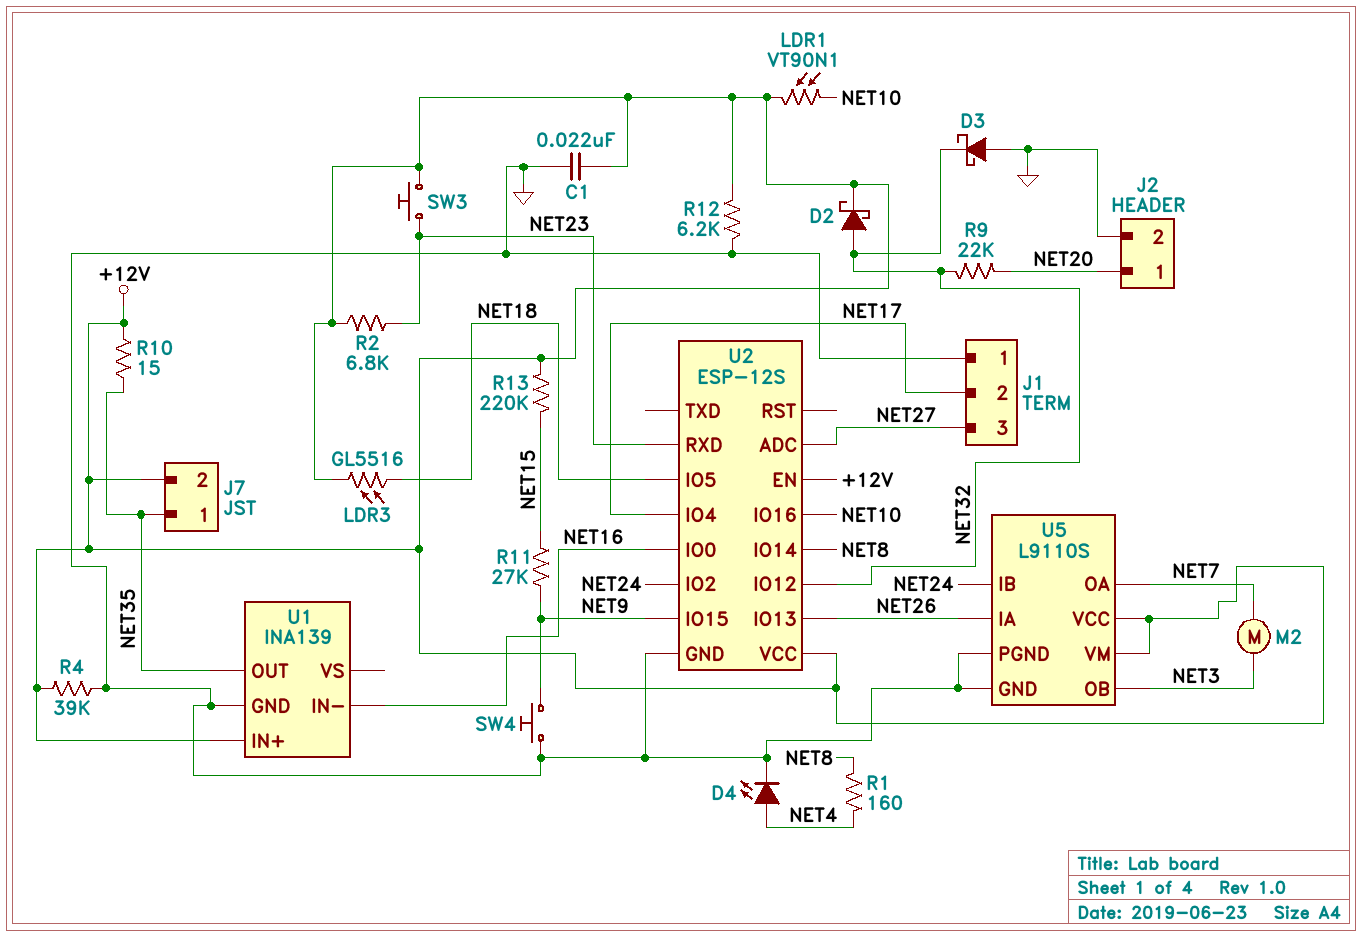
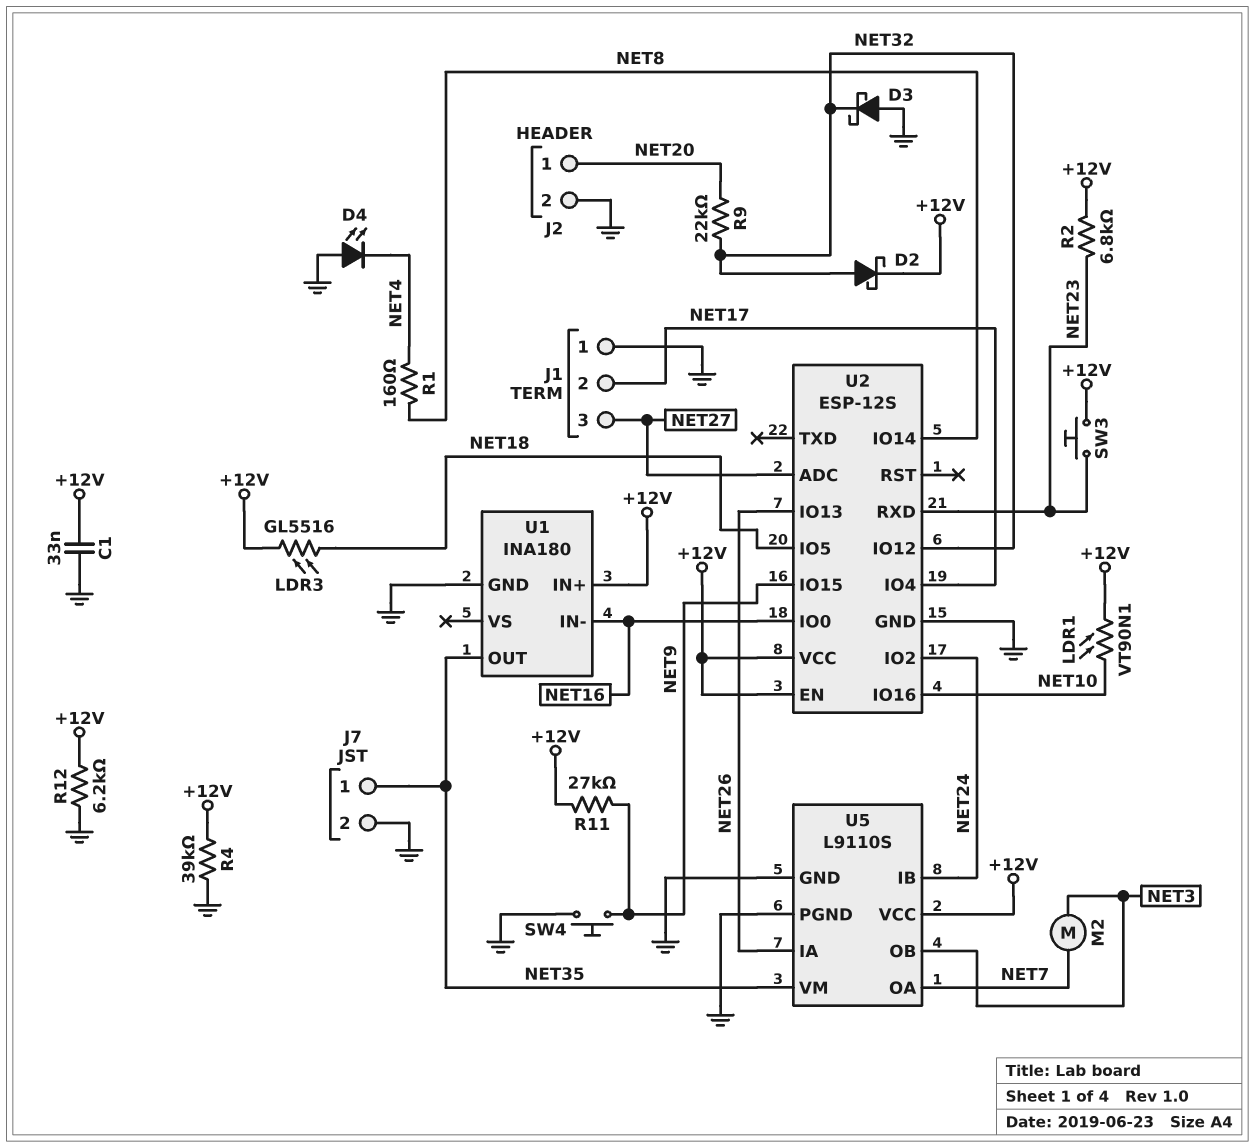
C1: 22nF (+12V, GND) -> 33nF (+12V, GND)
D4: LED (A NET4, K GND) -> LED (A GND, K NET4)
J7 pin 2: +12V -> GND
R10: 15 (+12V, NET35) -> none
R11: 27k (NET9, NET15) -> 27k (+12V, NET9)
R13: 220k (+12V, NET15) -> none
U1: INA139 -> INA180
U5 pin VM: +12V -> NET35

